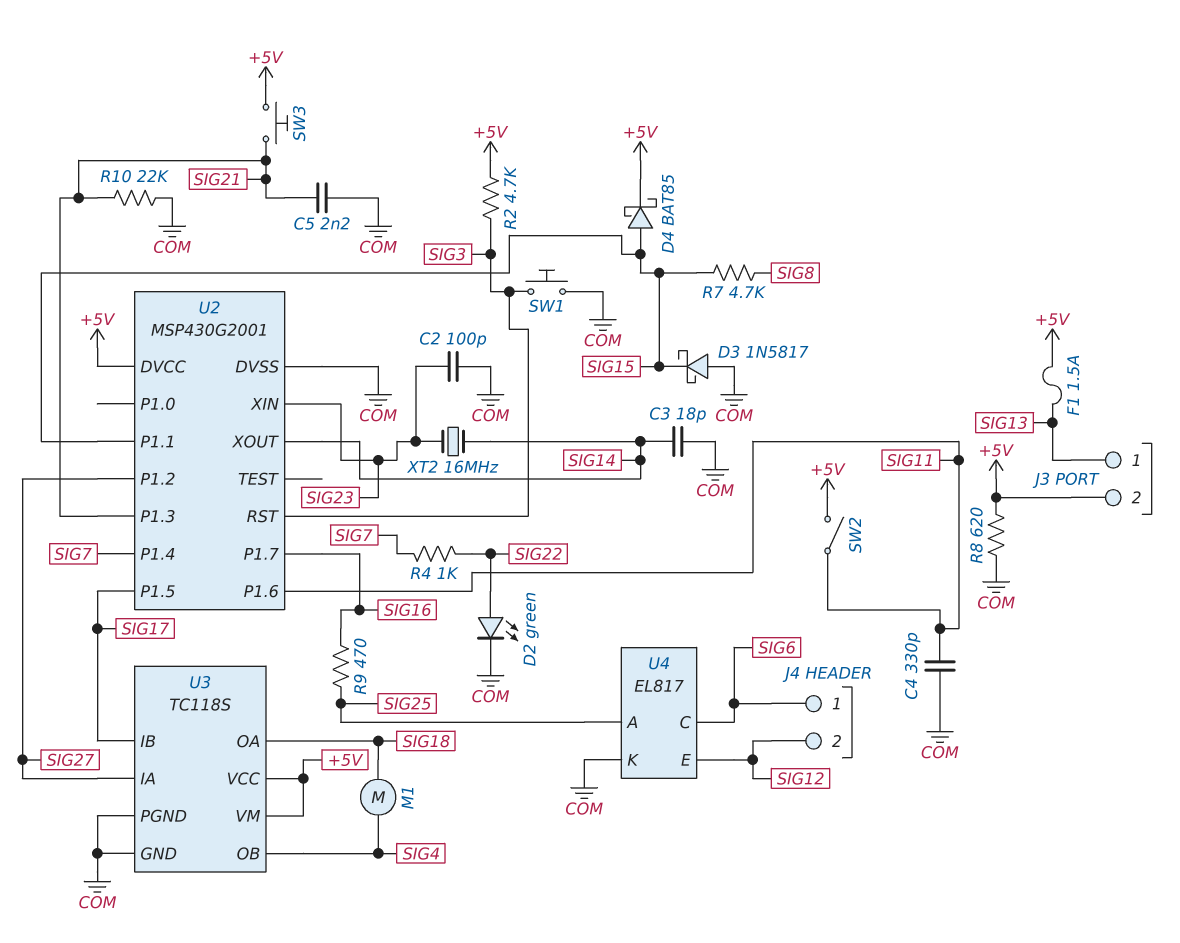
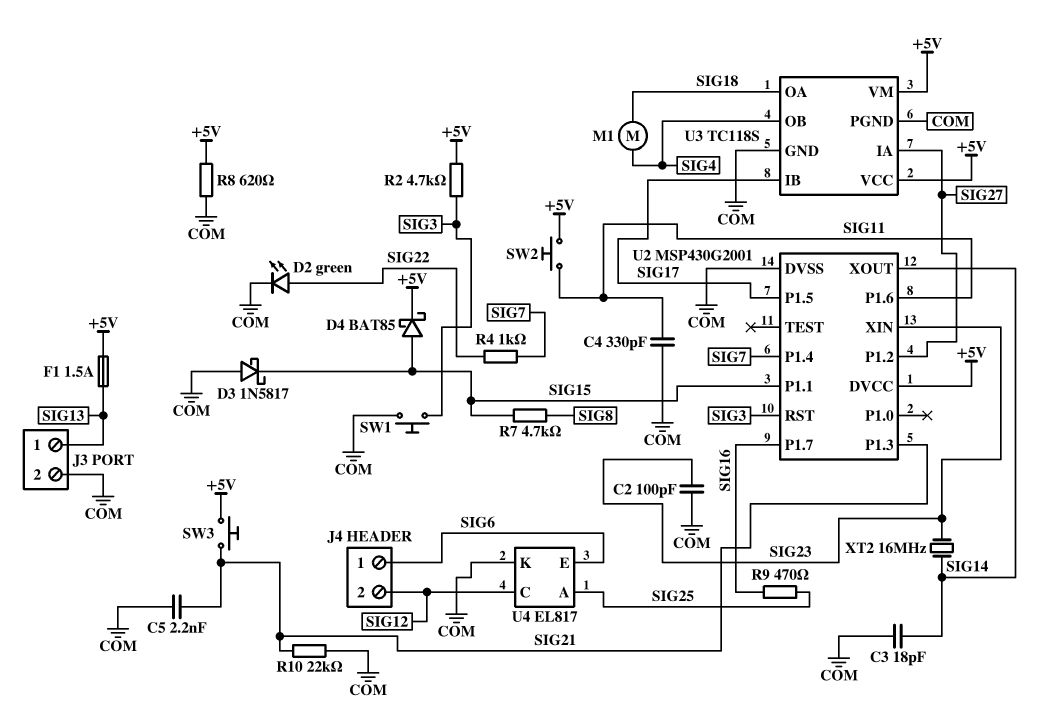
J3 pin 2: +5V -> COM
SW2: switch (+5V, SIG11) -> button (+5V, SIG11)
U4 pin C: SIG6 -> SIG12
U4 pin E: SIG12 -> SIG6

